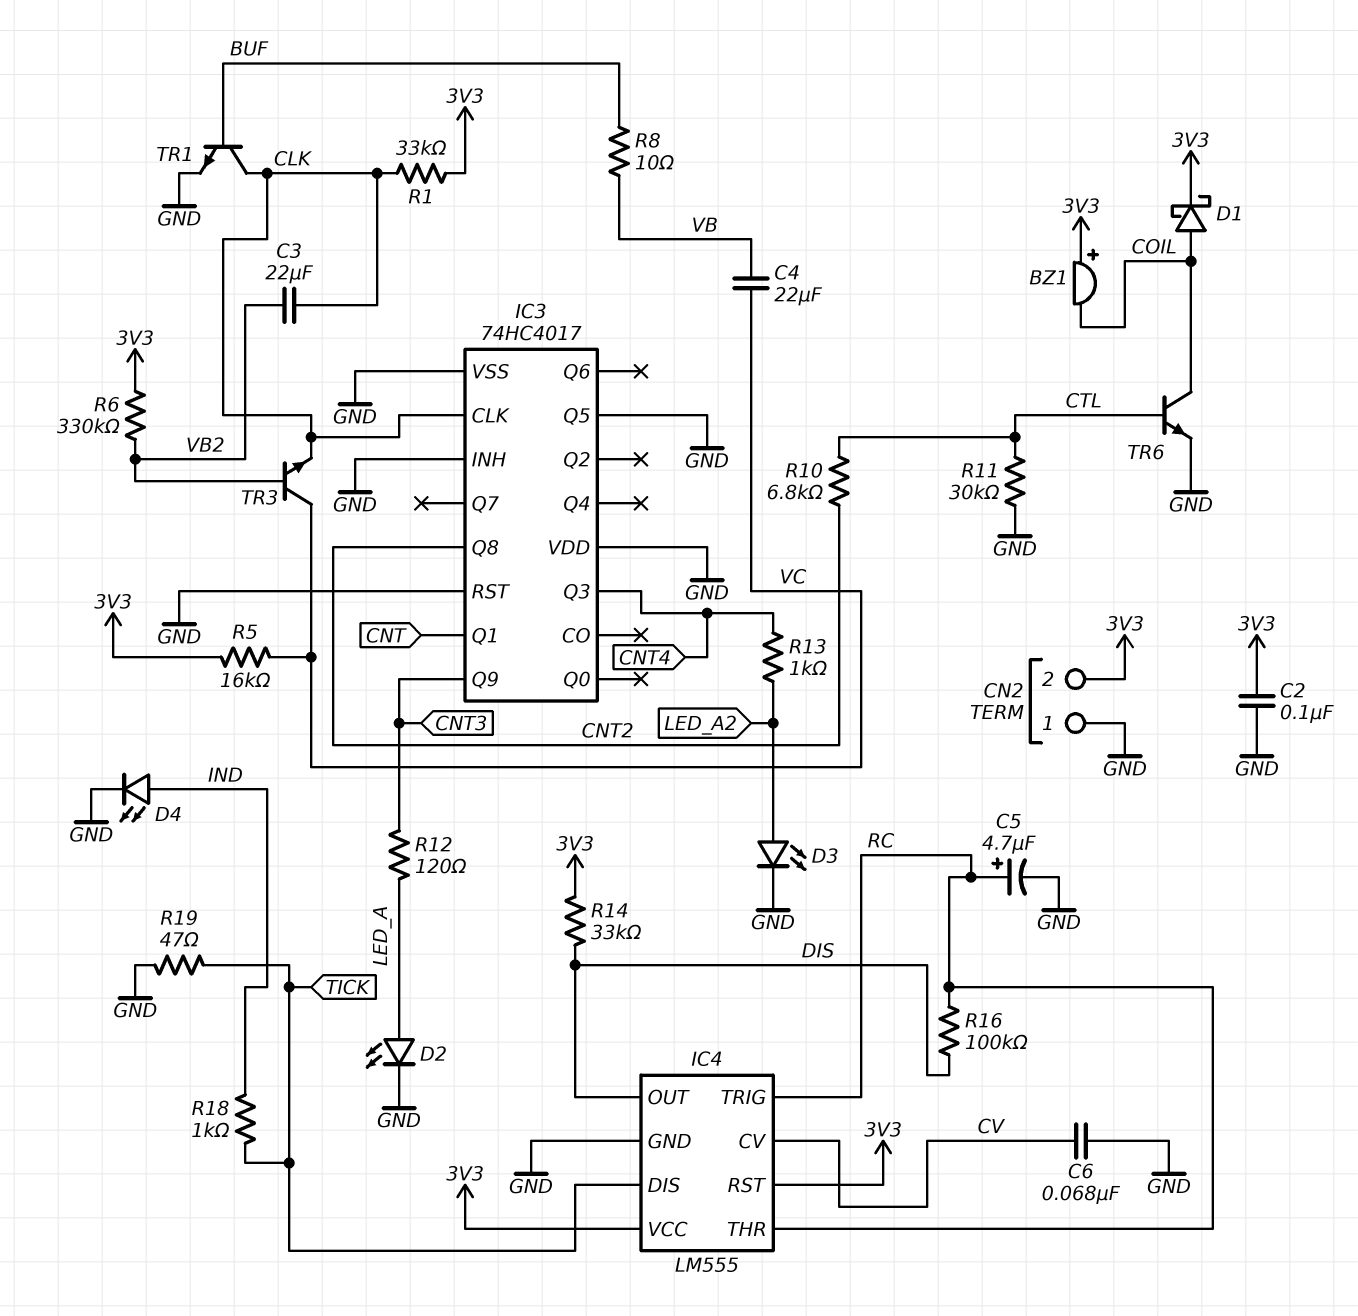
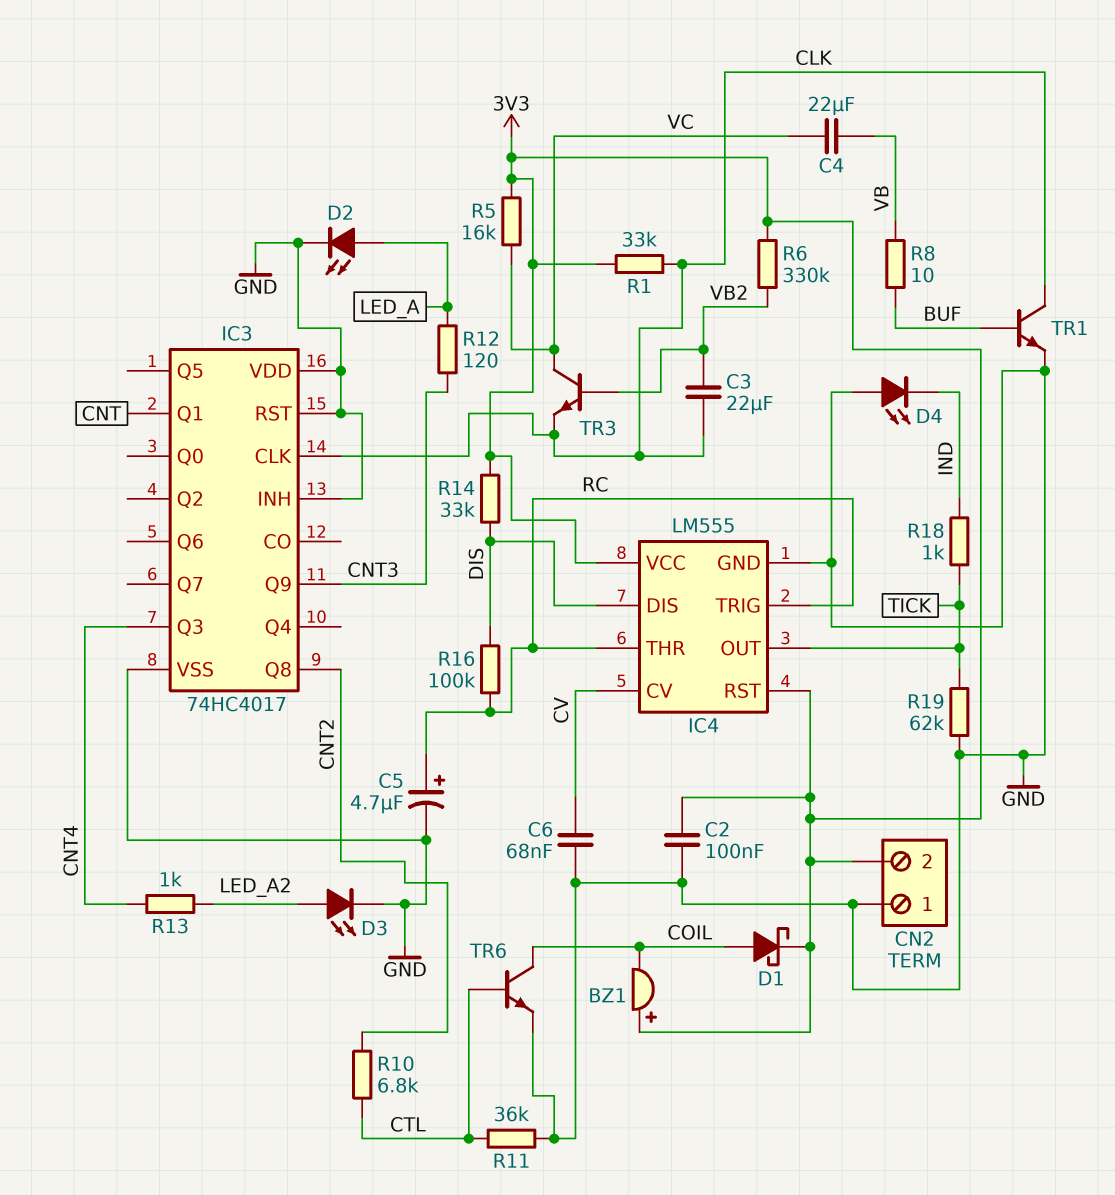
D4: LED (A IND, K GND) -> LED (A GND, K IND)
IC3 pin Q5: GND -> none
IC4 pin DIS: TICK -> DIS
IC4 pin OUT: DIS -> TICK
R11: 30k (CTL, GND) -> 36k (CTL, GND)
R19: 47 (GND, TICK) -> 62k (GND, TICK)

